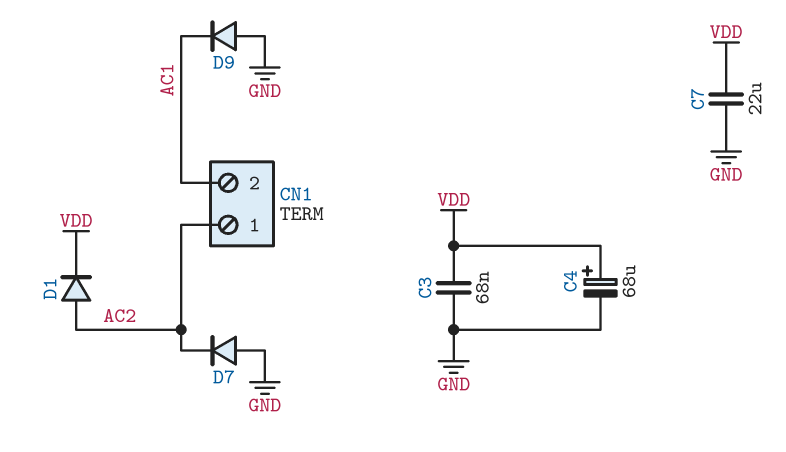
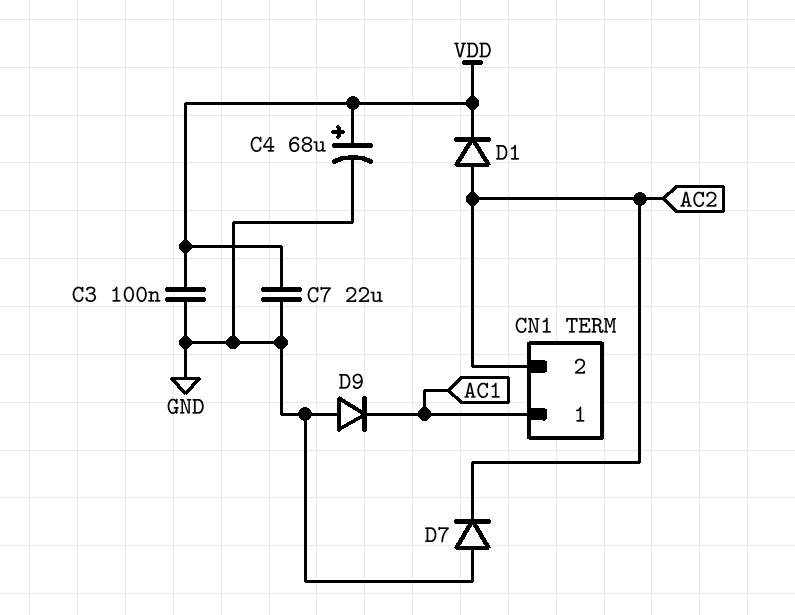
C3: 68nF (GND, VDD) -> 100nF (GND, VDD)
CN1 pin 1: AC2 -> AC1
CN1 pin 2: AC1 -> AC2

